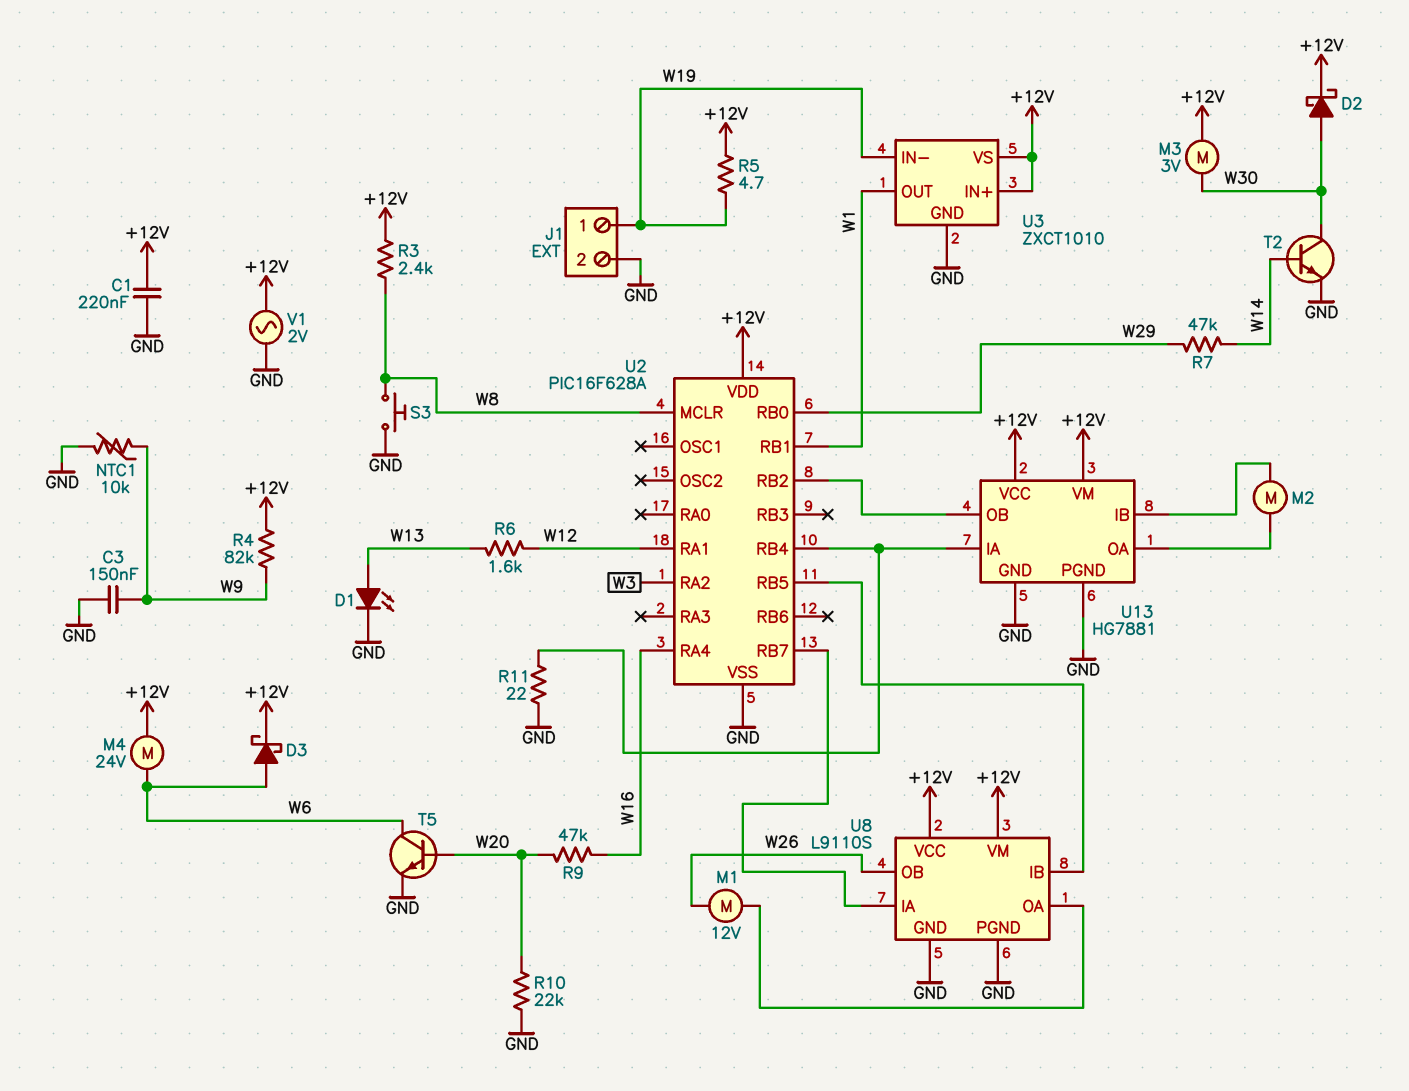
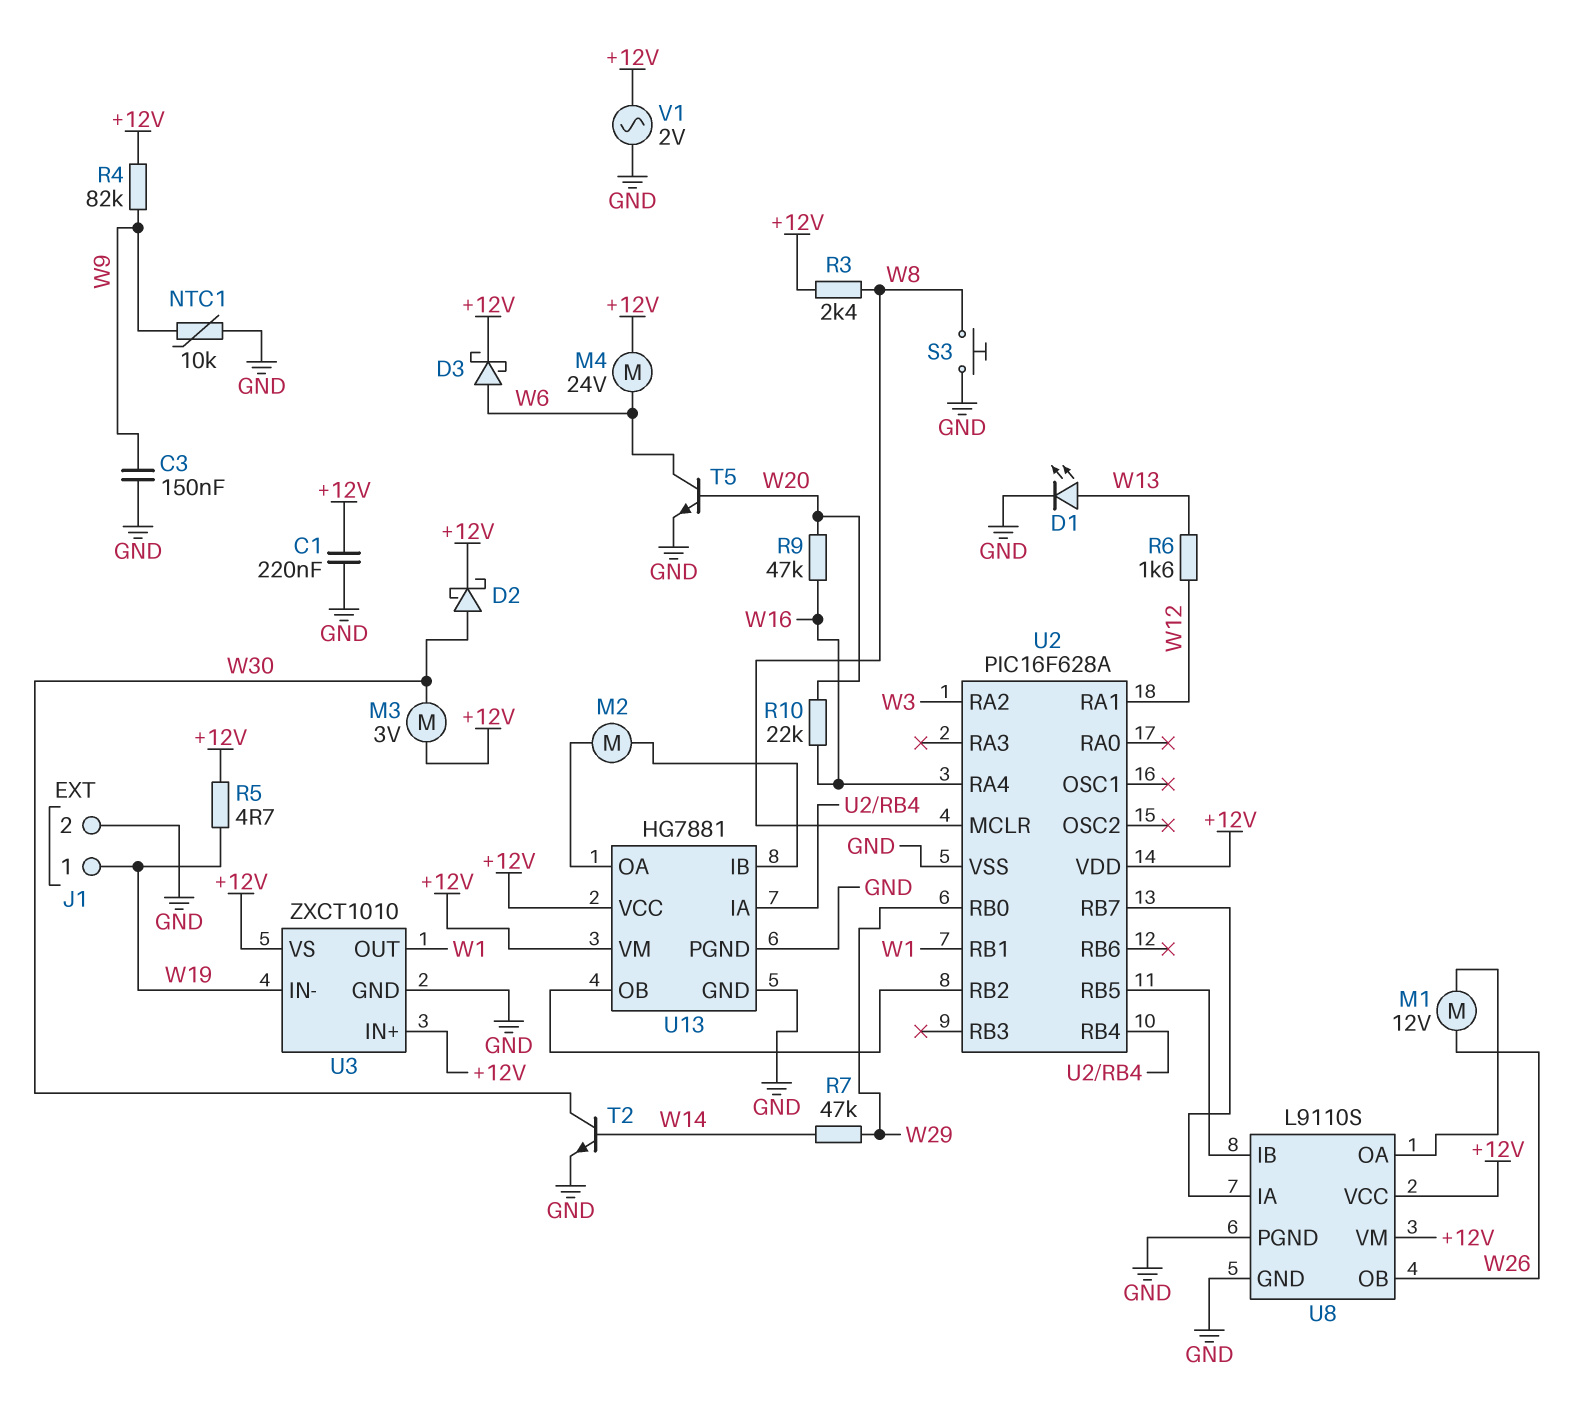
R10: 22k (GND, W20) -> 22k (W16, W20)
R11: 22 (GND, U2/RB4) -> none

